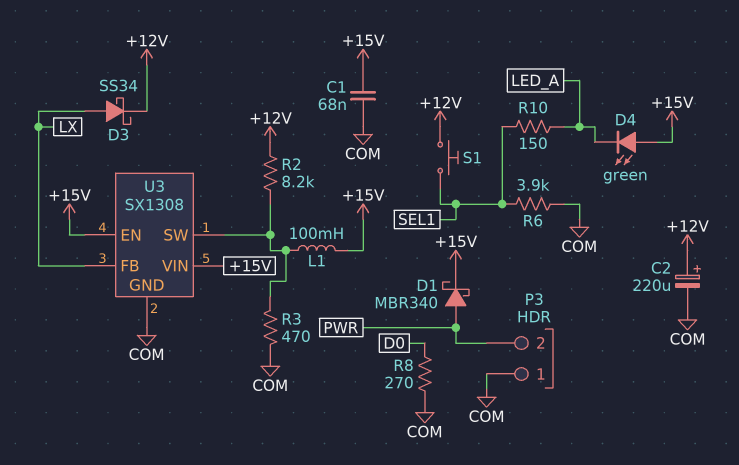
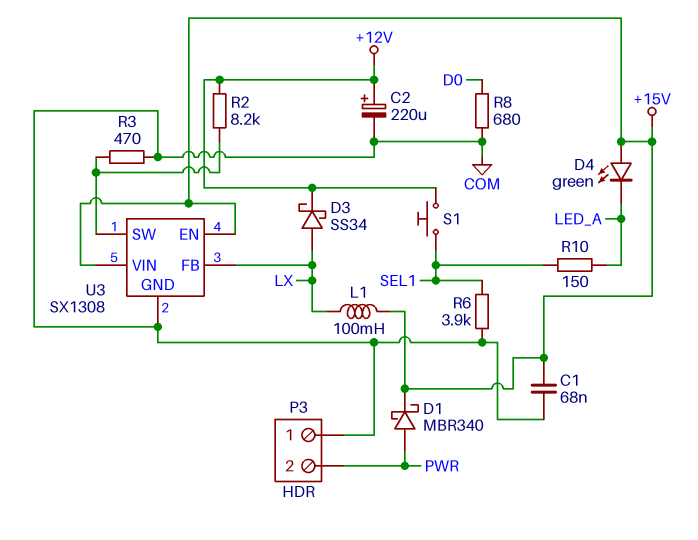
L1: 100mH (+15V, U3/SW) -> 100mH (+15V, LX)
R8: 270 (COM, D0) -> 680 (COM, D0)

